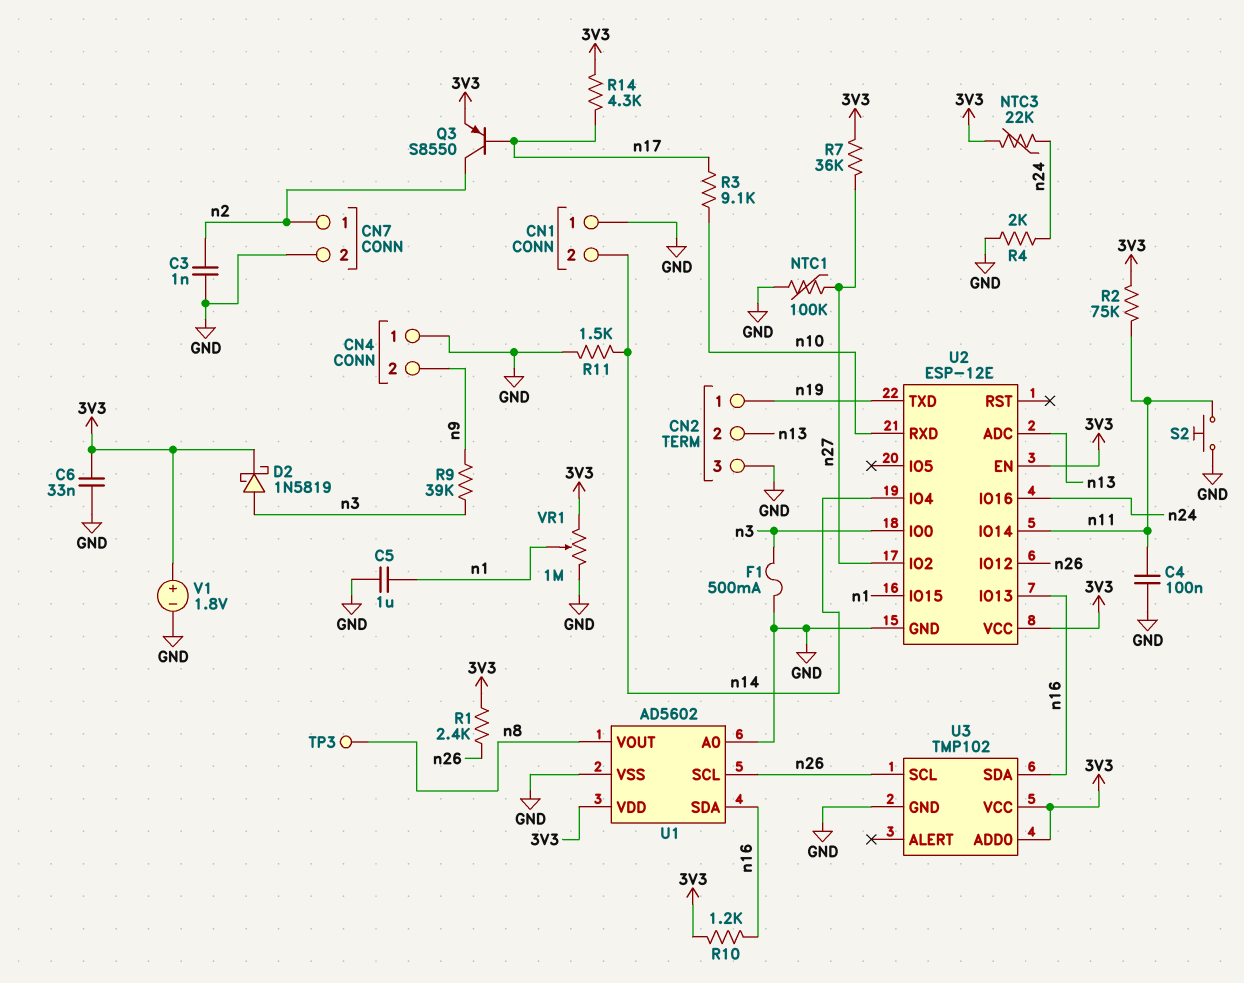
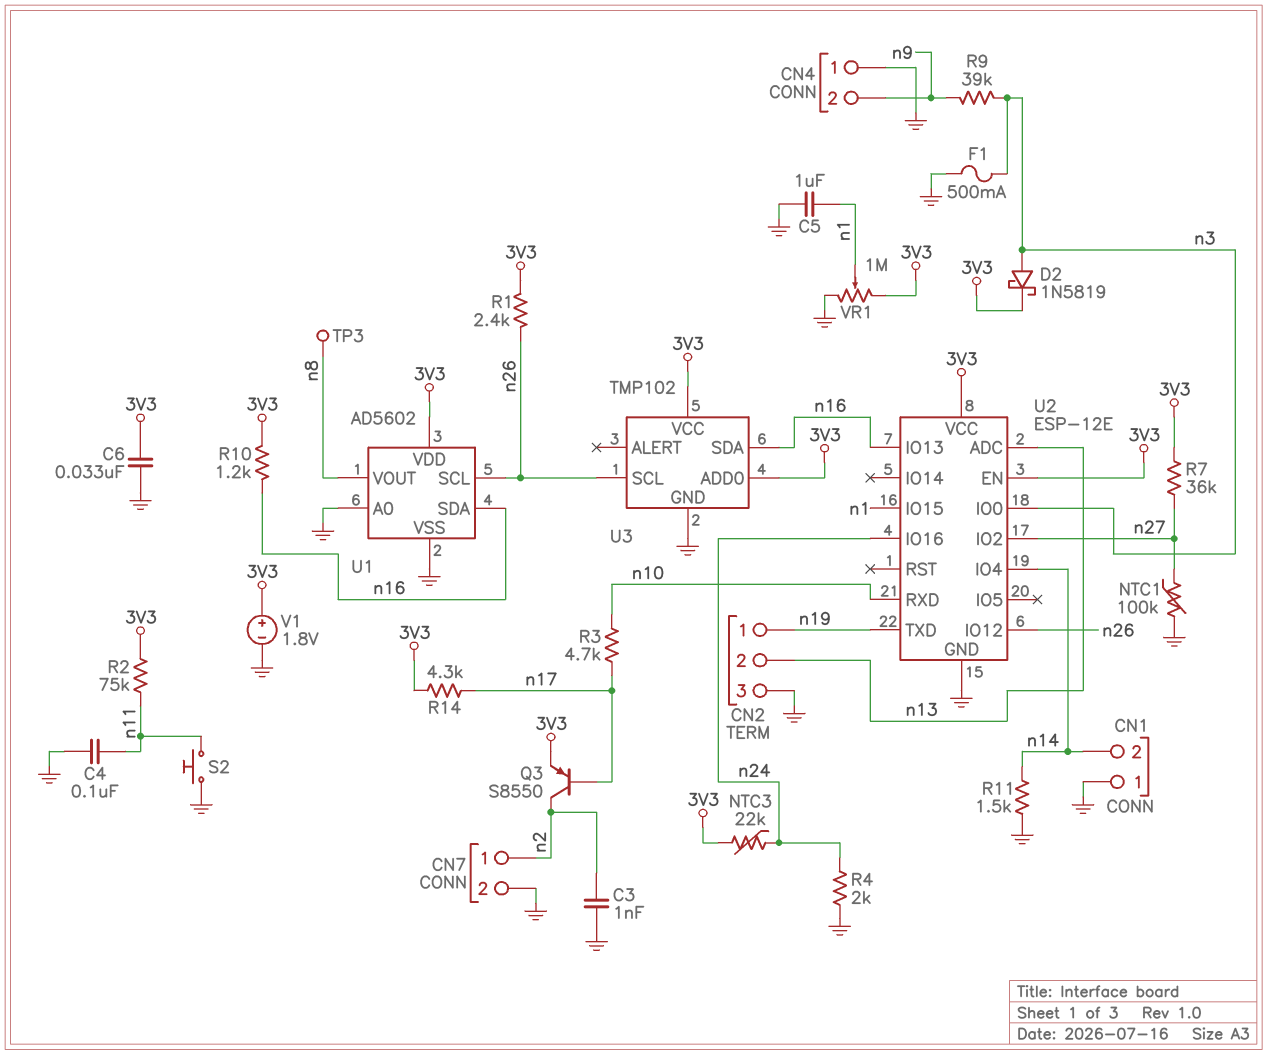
R3: 9.1k (n10, n17) -> 4.7k (n10, n17)
U2 pin IO14: n11 -> none

